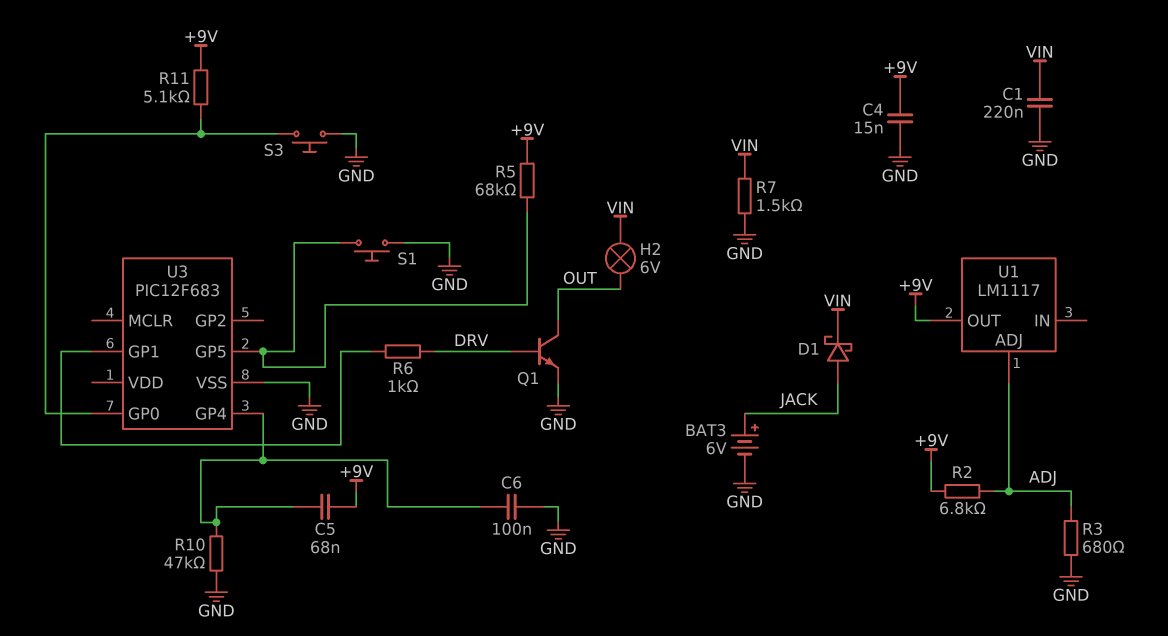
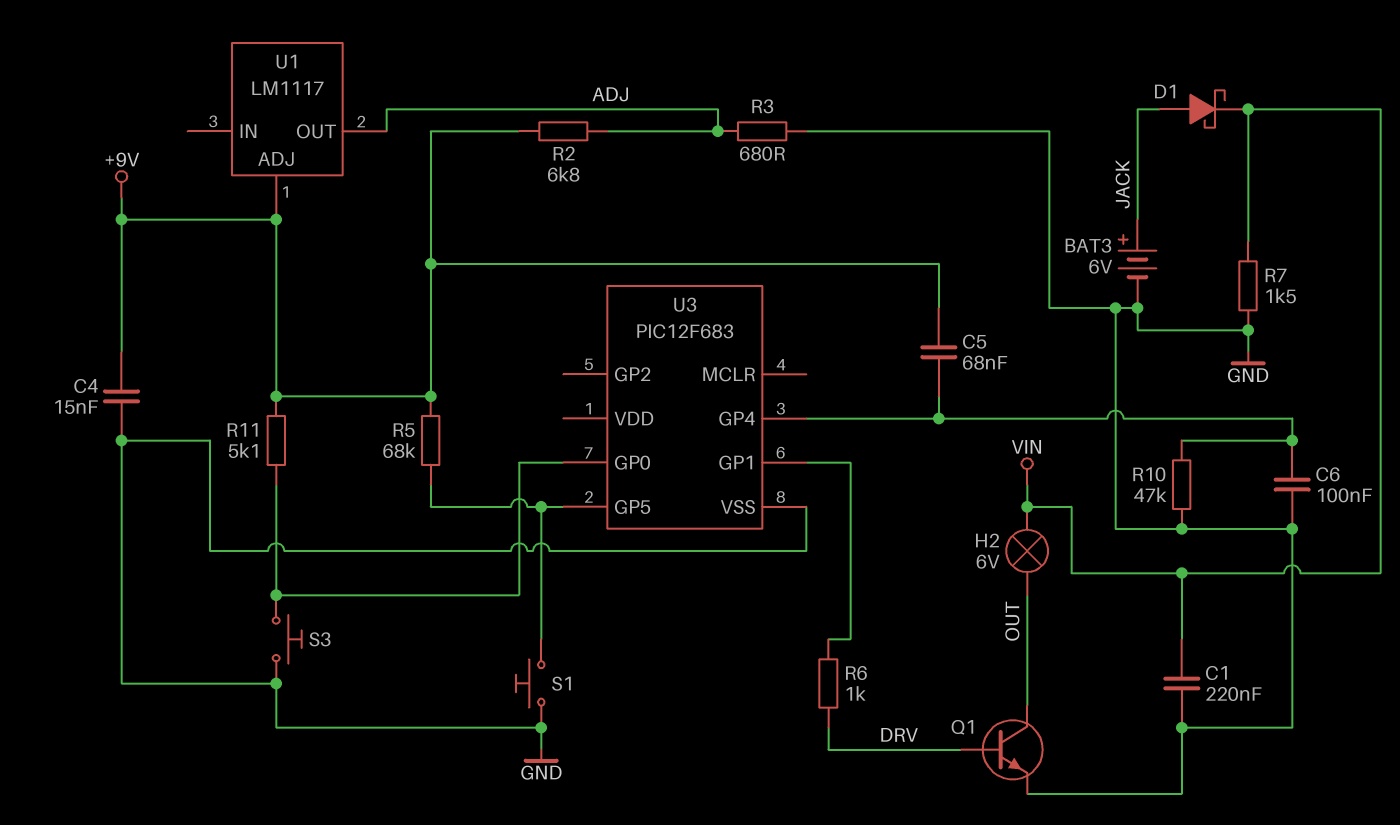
U1 pin ADJ: ADJ -> +9V
U1 pin OUT: +9V -> ADJ

